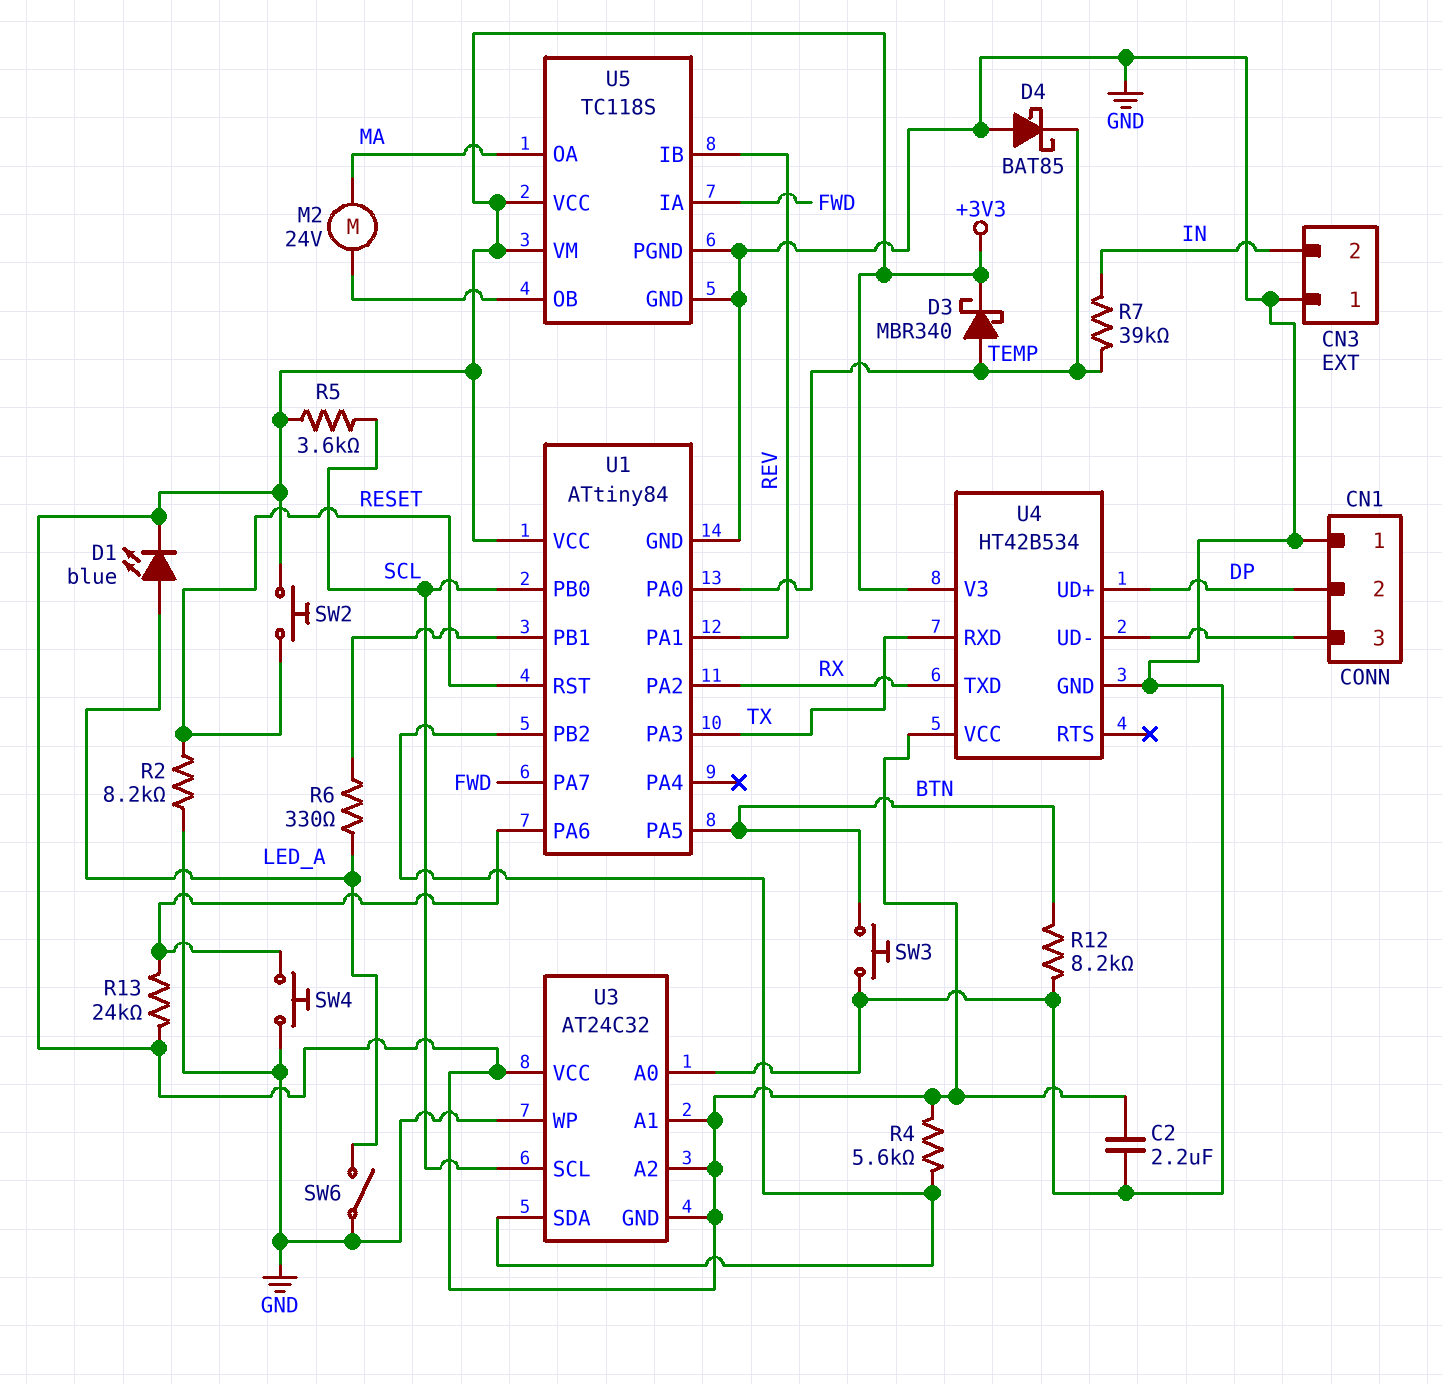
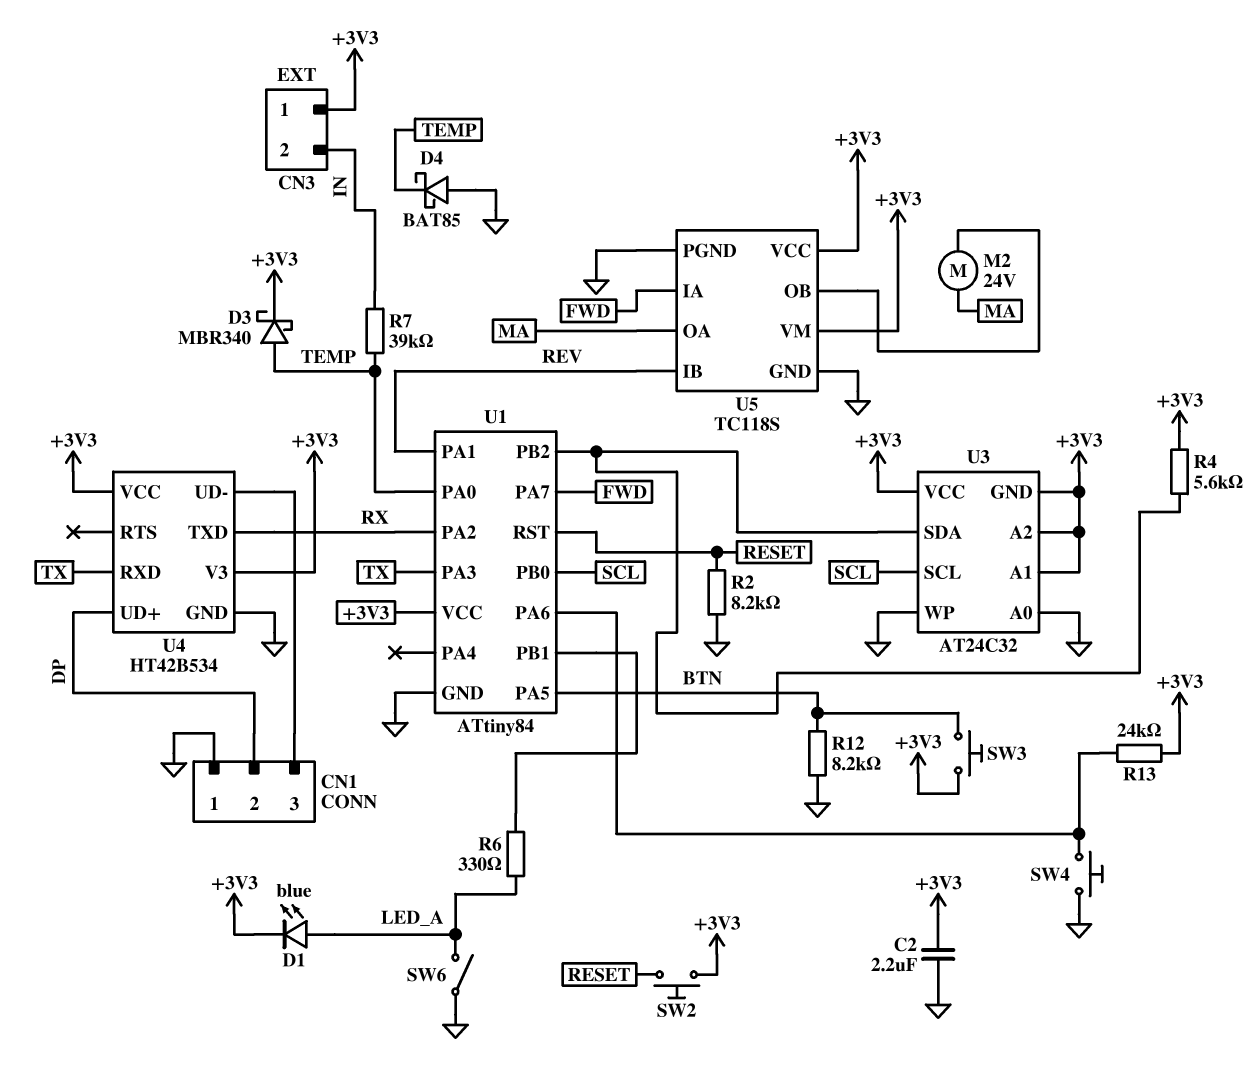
CN3 pin 1: GND -> +3V3
R5: 3.6k (+3V3, SCL) -> none
SW3: button (BTN, GND) -> button (+3V3, BTN)

